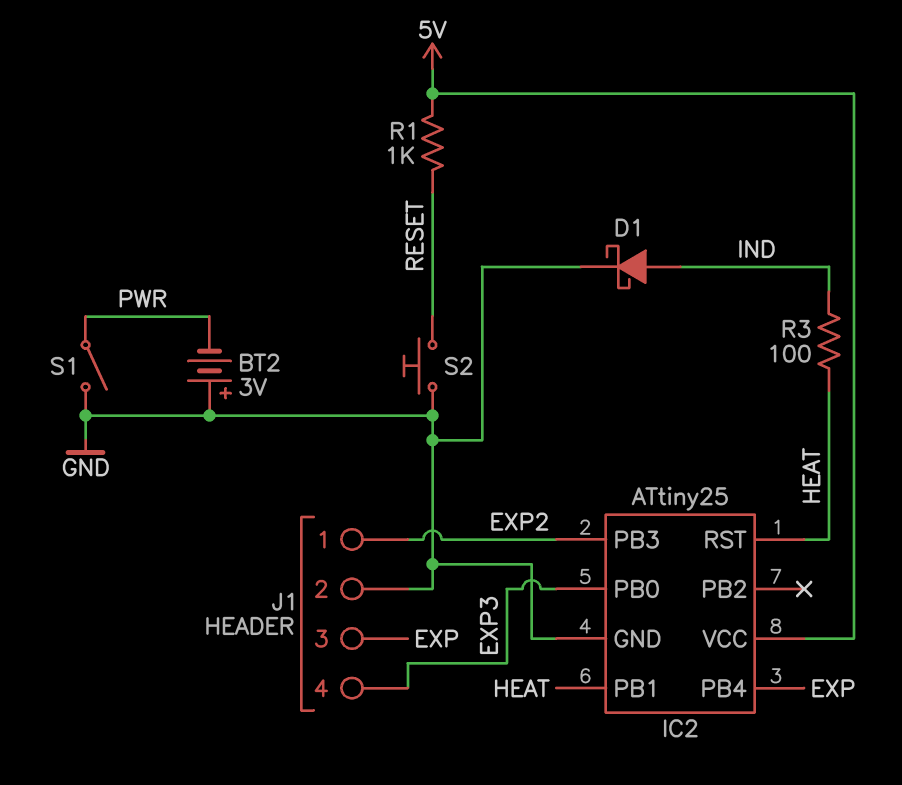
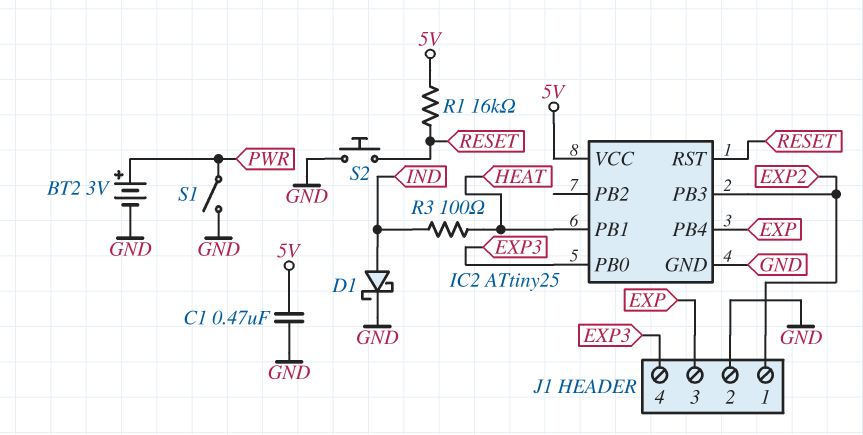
BT2: 3V (plus GND, minus PWR) -> 3V (plus PWR, minus GND)
C1: none -> 470nF (5V, GND)
IC2 pin RST: HEAT -> RESET
R1: 1k (5V, RESET) -> 16k (5V, RESET)

